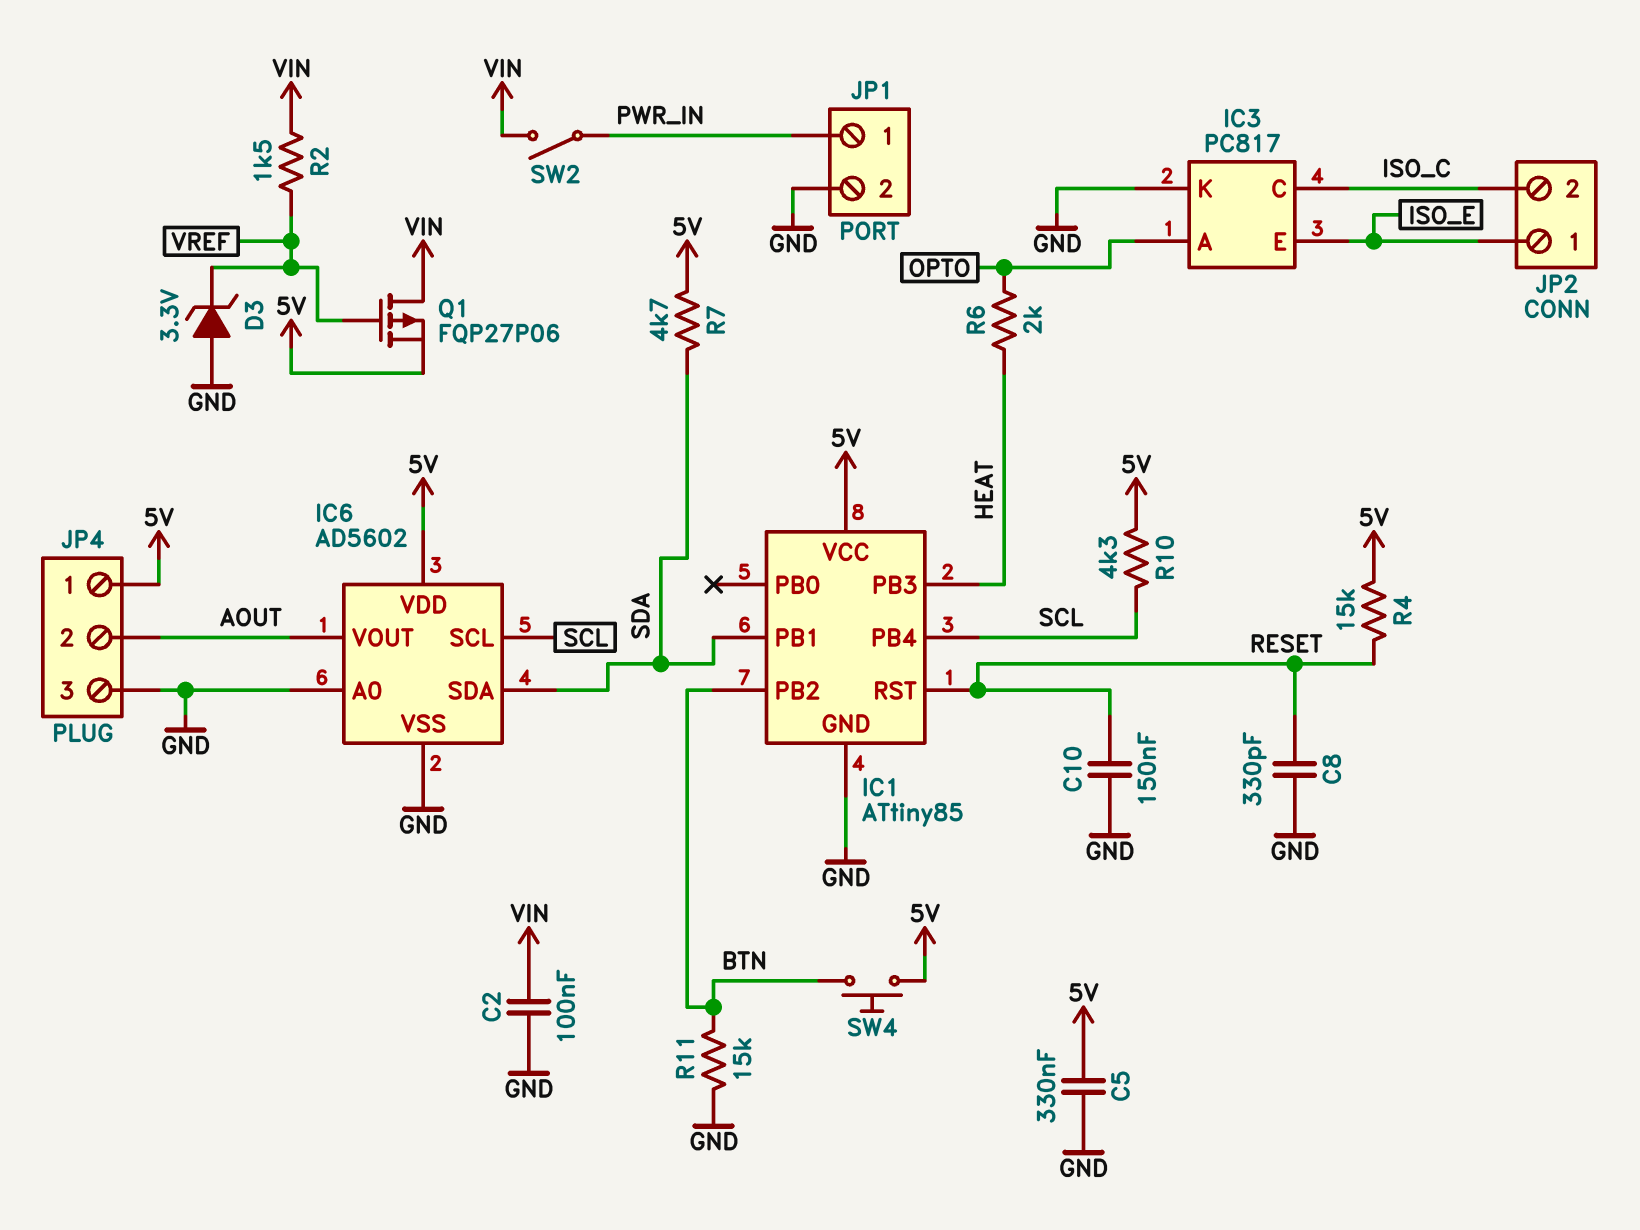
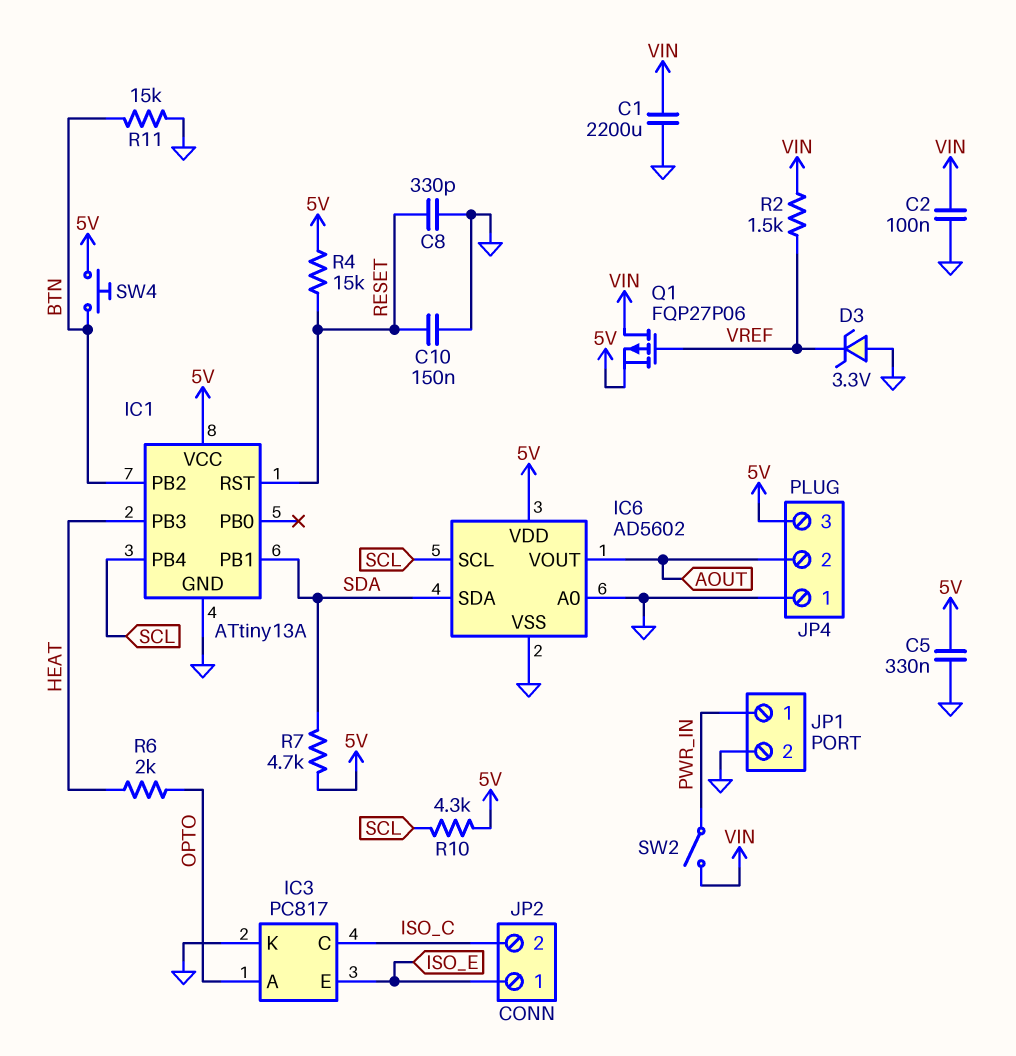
C1: none -> 2200uF (GND, VIN)
IC1: ATtiny85 -> ATtiny13A
JP4 pin 1: 5V -> GND
JP4 pin 3: GND -> 5V

